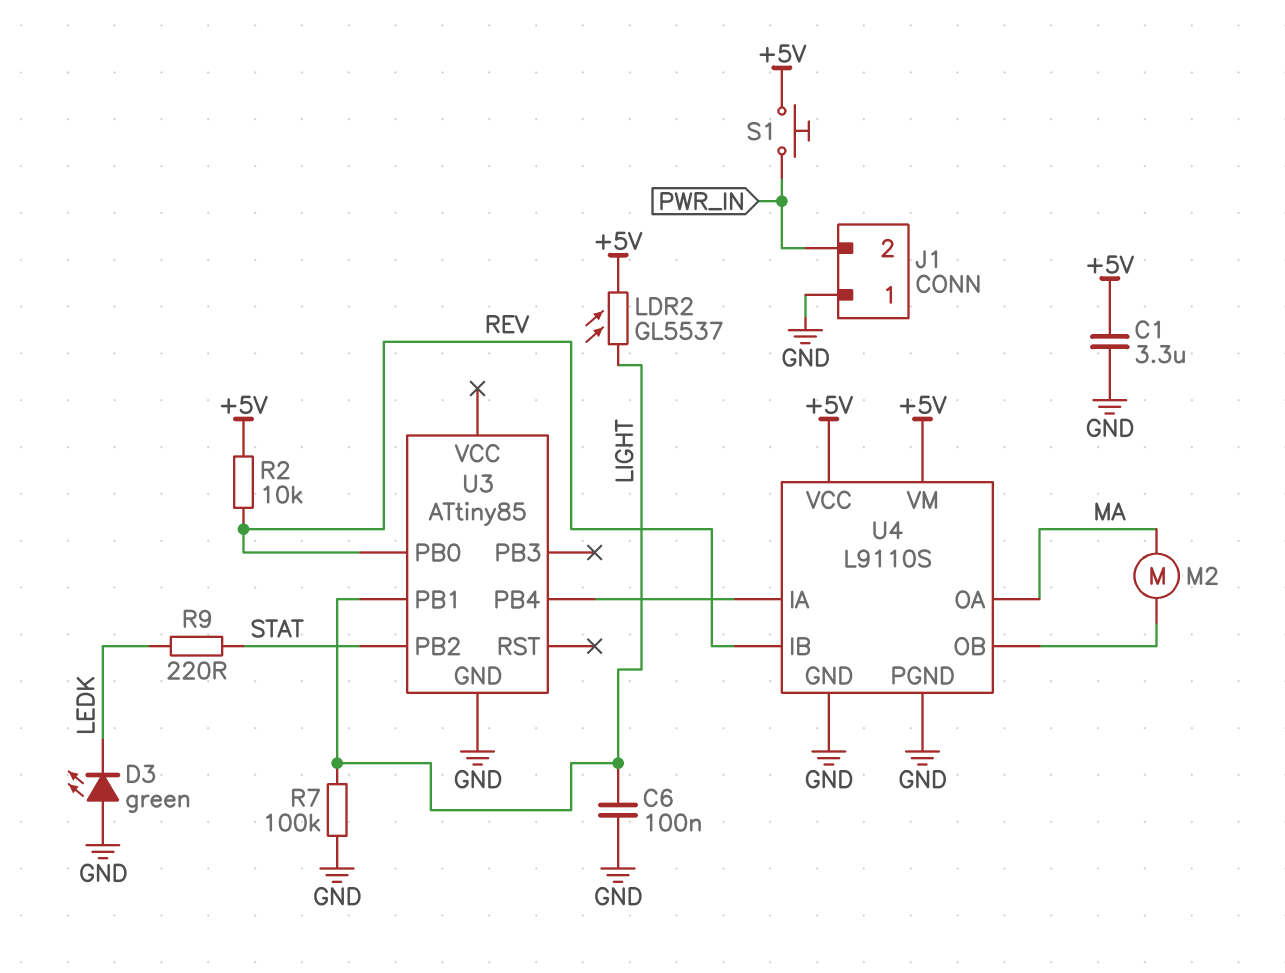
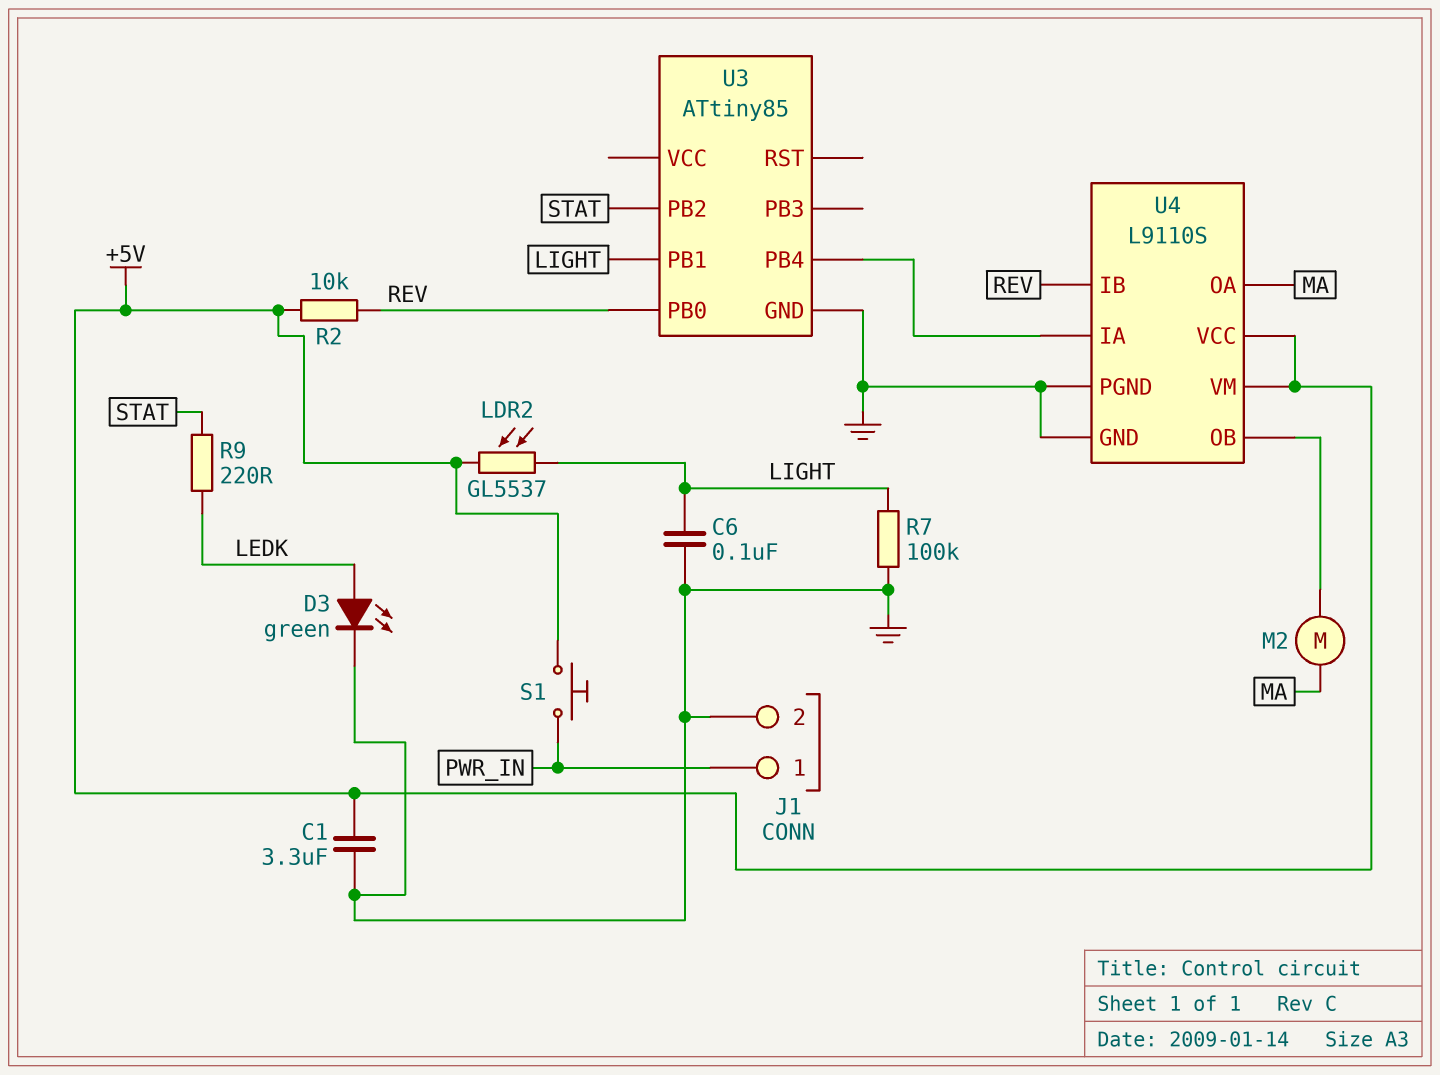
D3: LED green (A GND, K LEDK) -> LED green (A LEDK, K GND)
J1 pin 1: GND -> PWR_IN
J1 pin 2: PWR_IN -> GND

